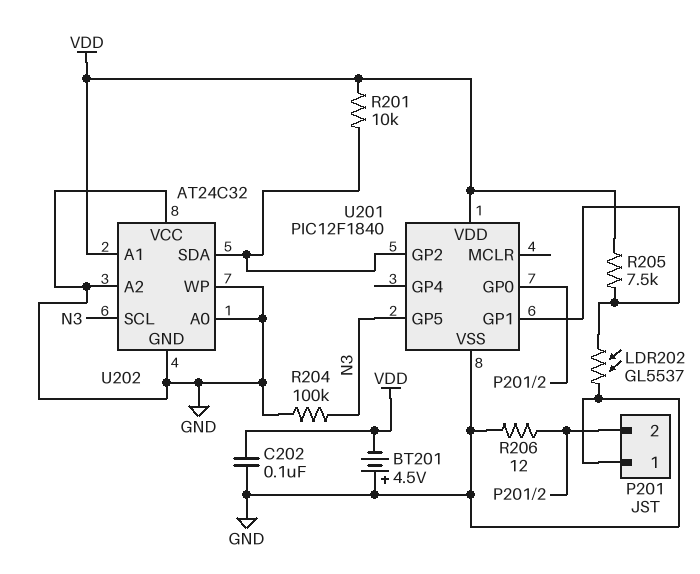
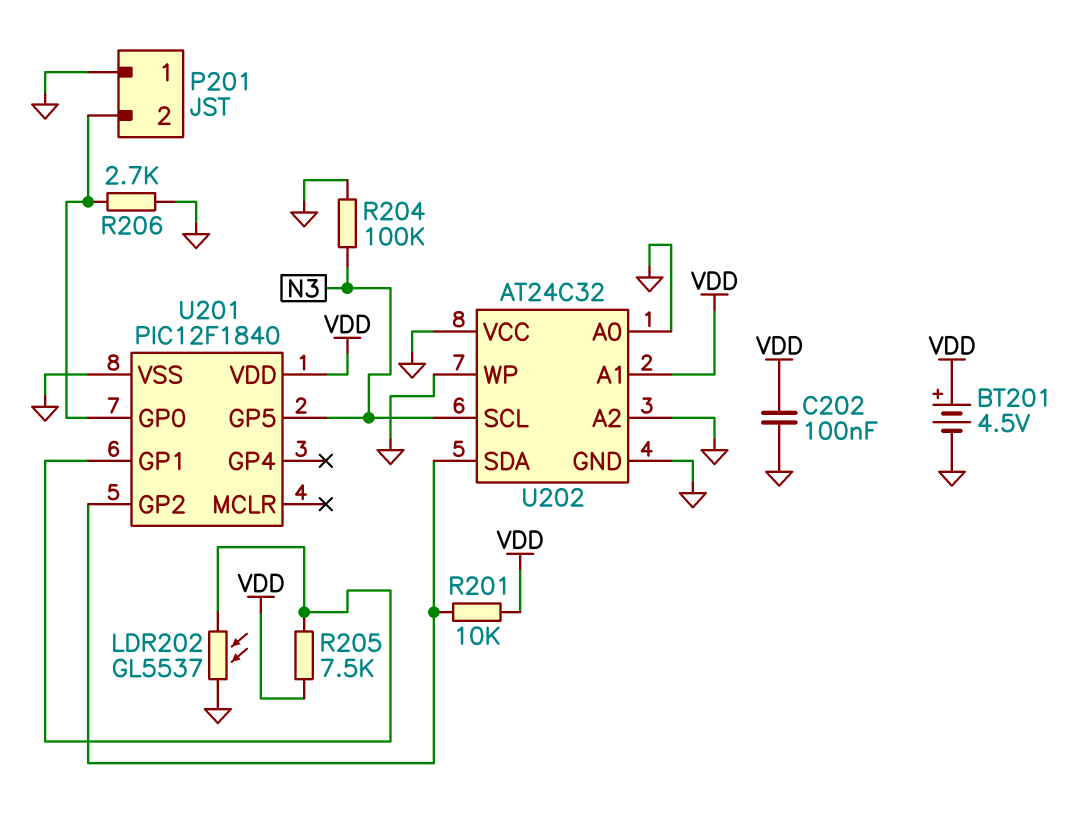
BT201: 4.5V (plus GND, minus VDD) -> 4.5V (plus VDD, minus GND)
R206: 12 (GND, P201/2) -> 2.7k (GND, P201/2)

